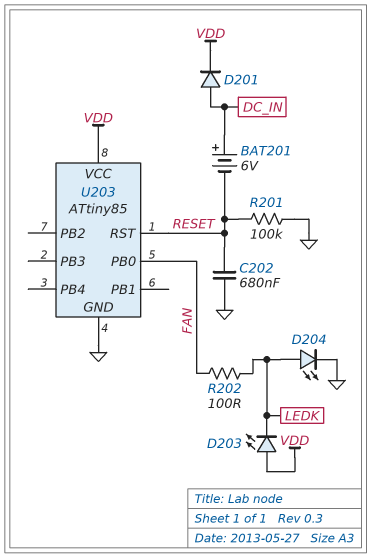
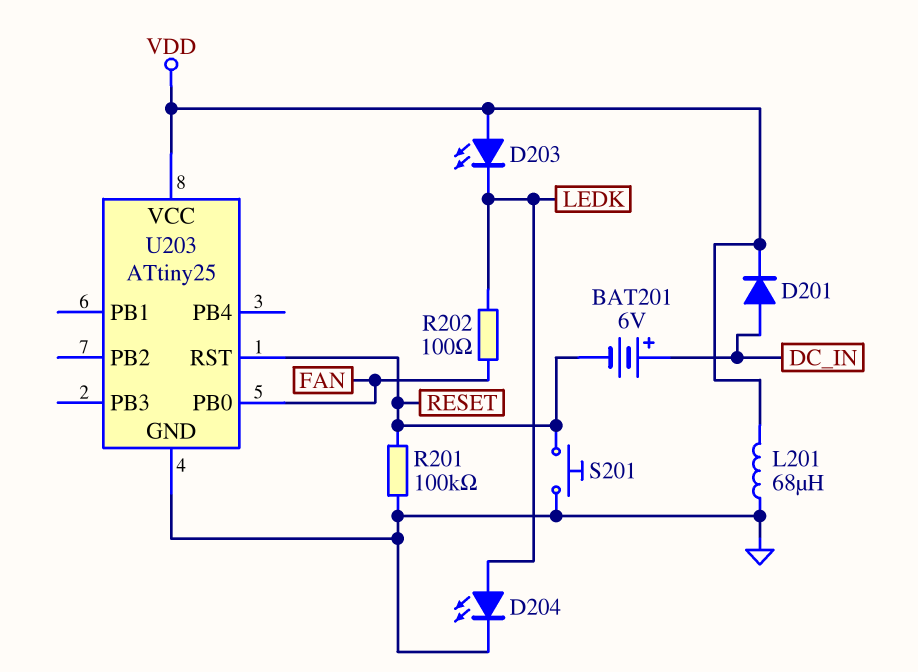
C202: 680nF (GND, RESET) -> none
L201: none -> 68uH (GND, VDD)
S201: none -> button (GND, RESET)
U203: ATtiny85 -> ATtiny25

